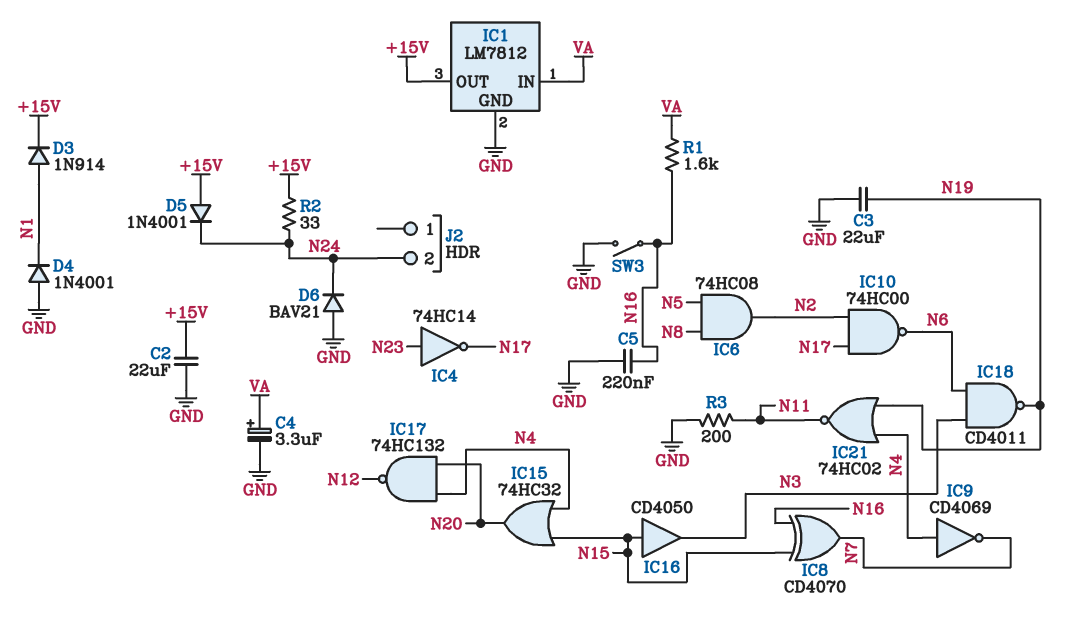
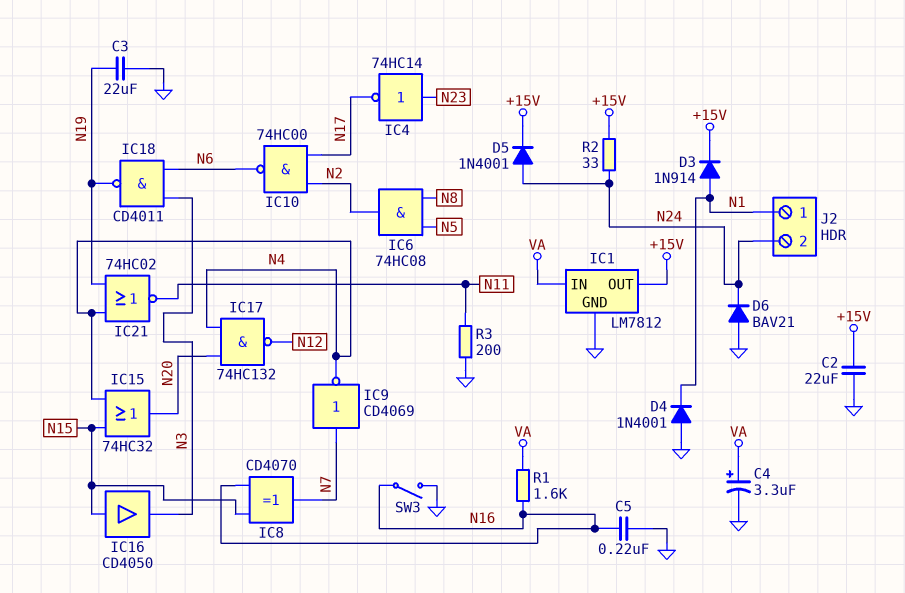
D5: diode 1N4001 (A +15V, K N24) -> diode 1N4001 (A N24, K +15V)
IC9: NOT CD4069 (in N4, out N7) -> NOT CD4069 (in N7, out N4)
J2 pin 1: none -> N1

